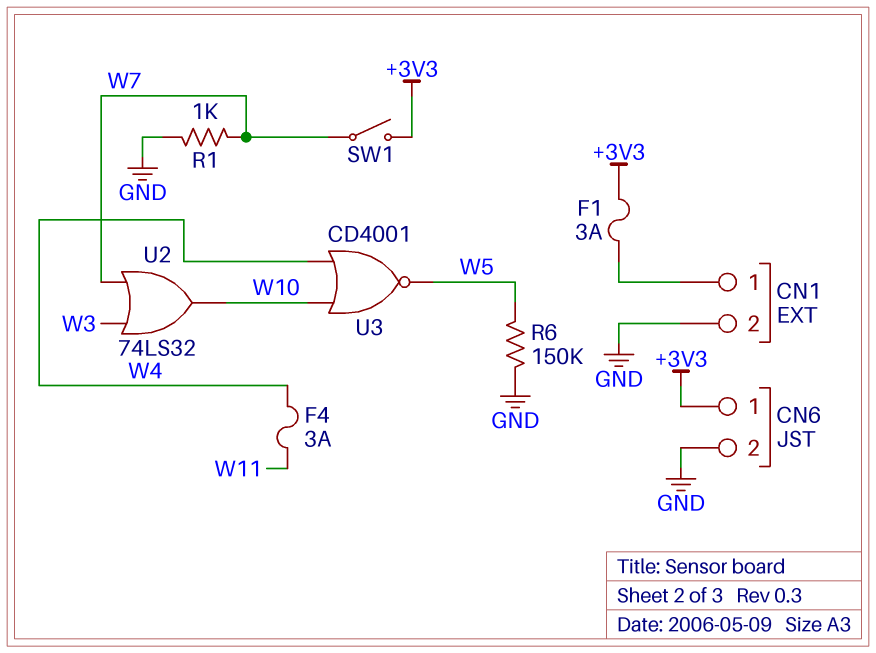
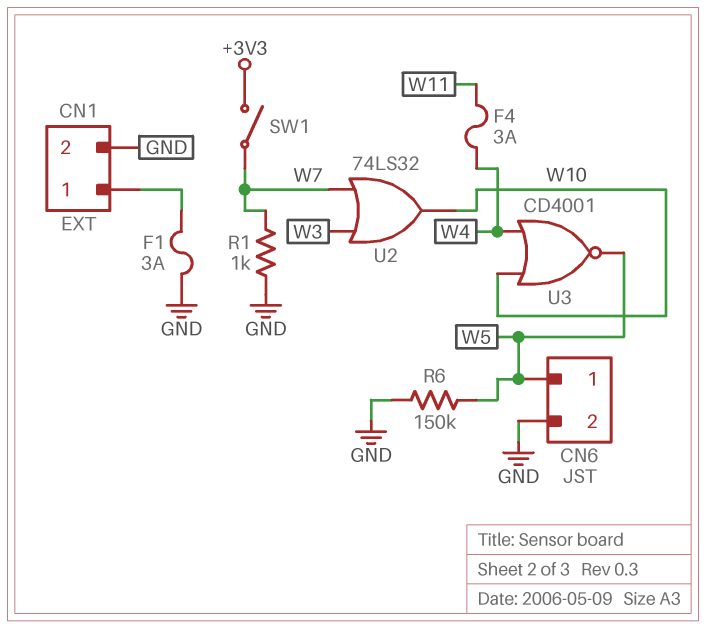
CN6 pin 1: +3V3 -> W5
F1: 3A (+3V3, CN1/1) -> 3A (CN1/1, GND)

